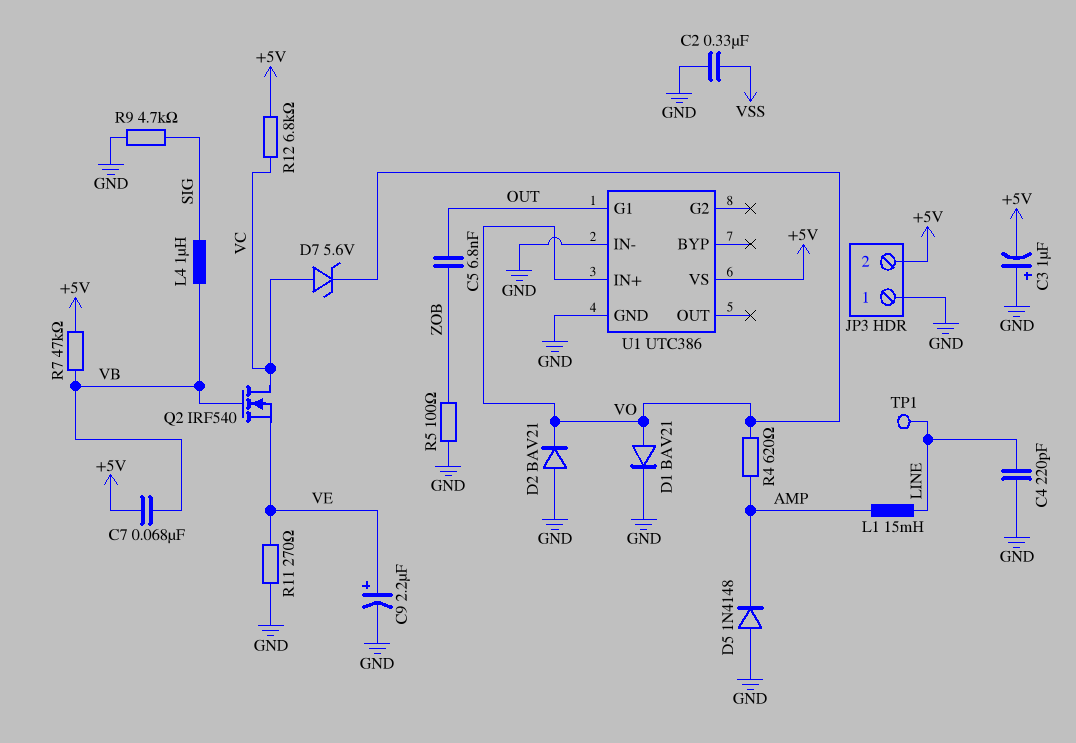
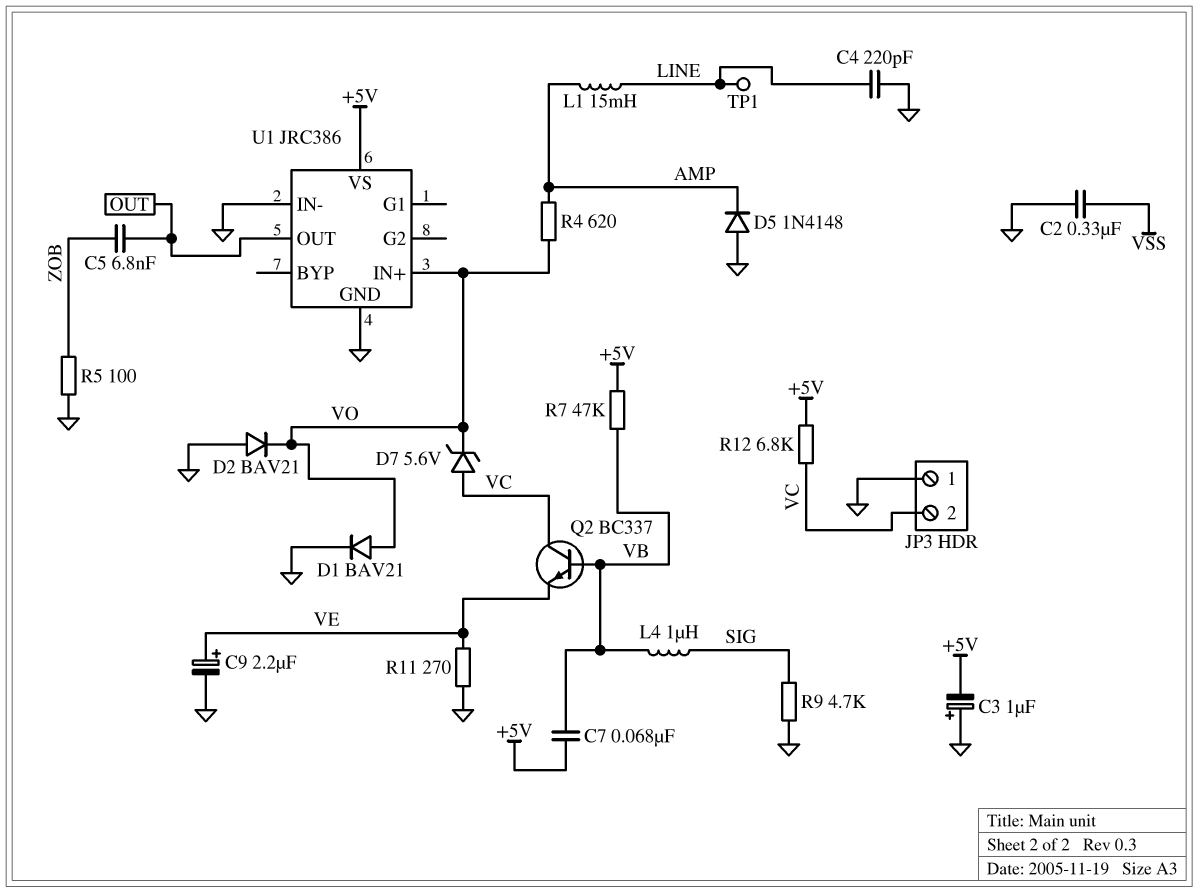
JP3 pin 2: +5V -> VC
Q2: NMOS IRF540 (G VB, D VC, S VE) -> NPN BC337 (B VB, C VC, E VE)
U1: UTC386 -> JRC386
U1 pin G1: OUT -> none
U1 pin OUT: none -> OUT

